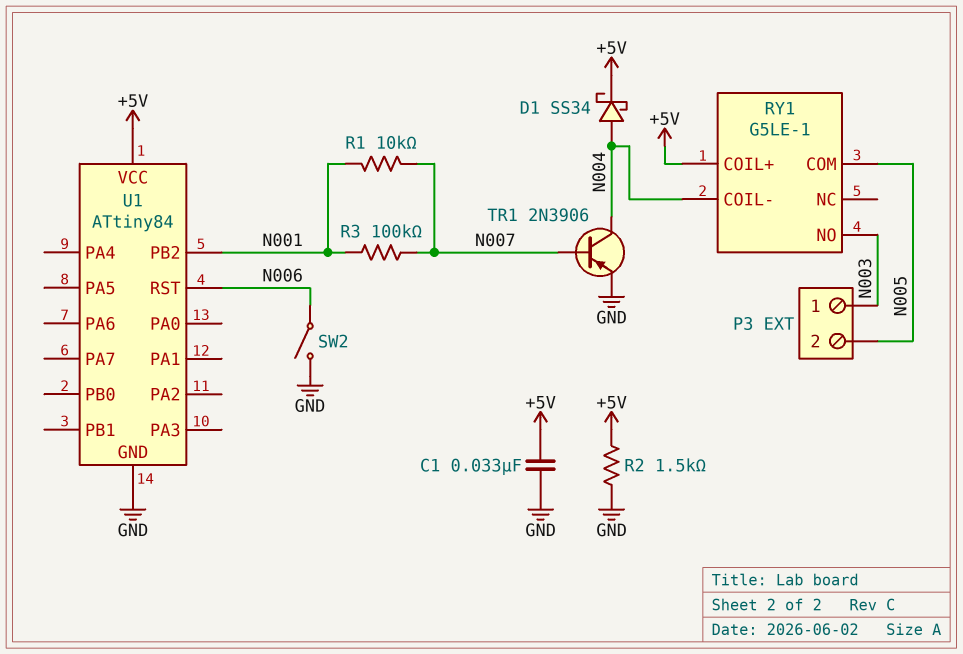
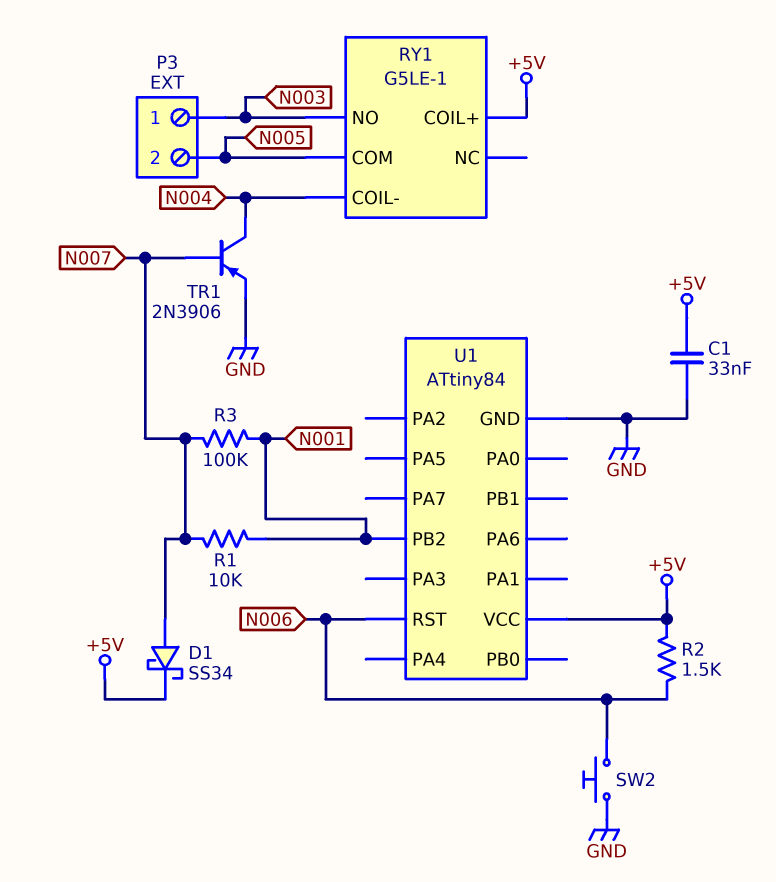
D1: schottky SS34 (A N004, K +5V) -> schottky SS34 (A N007, K +5V)
R2: 1.5k (+5V, GND) -> 1.5k (+5V, N006)
SW2: switch (GND, N006) -> button (GND, N006)

